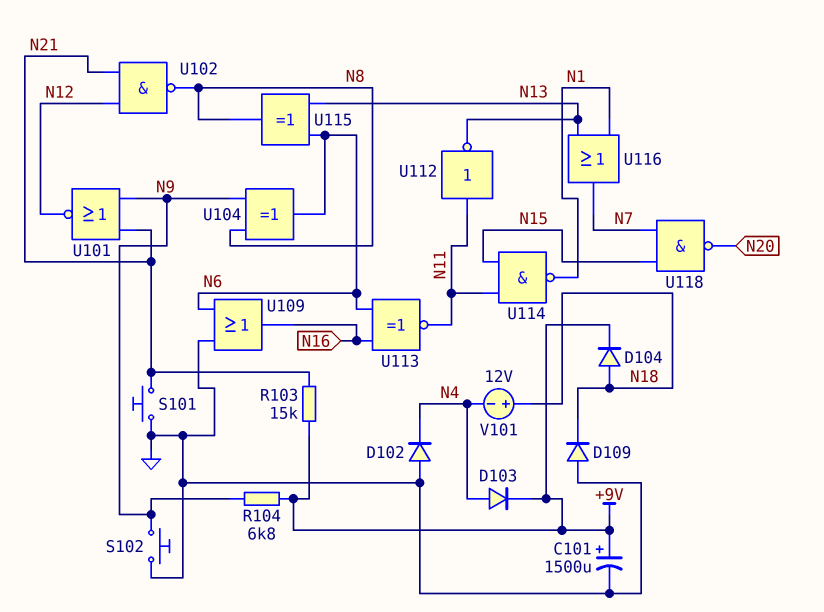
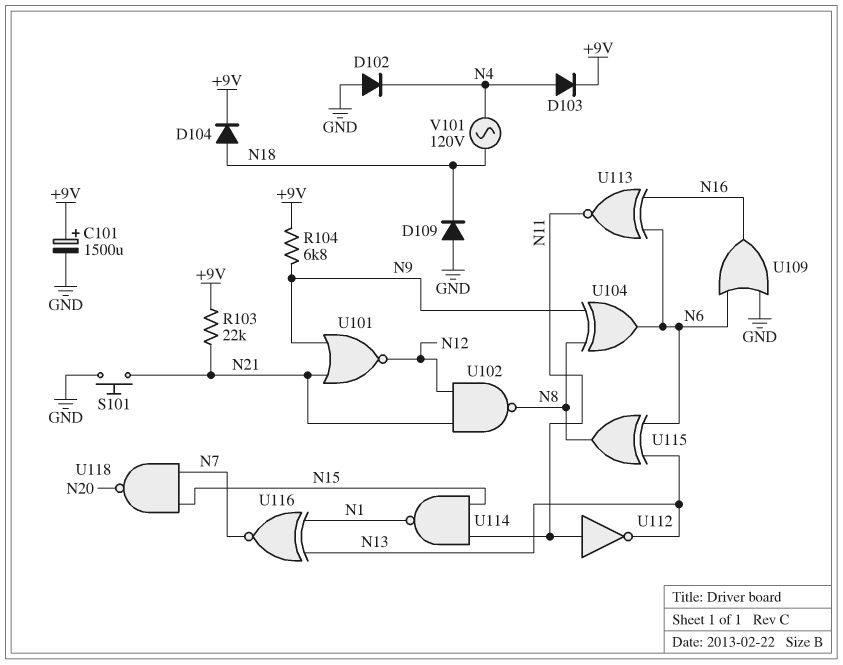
R103: 15k (+9V, N21) -> 22k (+9V, N21)
S102: button (GND, N9) -> none
U116: OR (in N1, in N13, out N7) -> XNOR (in N1, in N13, out N7)
V101: 12V (plus N18, minus N4) -> AC 120V (N4, N18)

